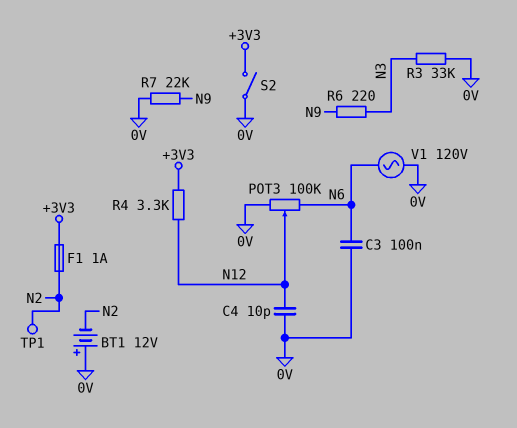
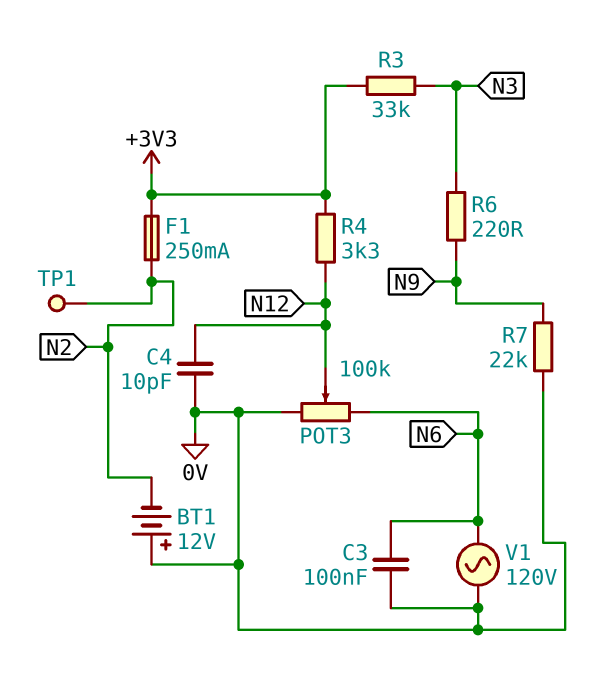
F1: 1A (+3V3, N2) -> 250mA (+3V3, N2)
R3: 33k (0V, N3) -> 33k (+3V3, N3)
S2: switch (+3V3, 0V) -> none

